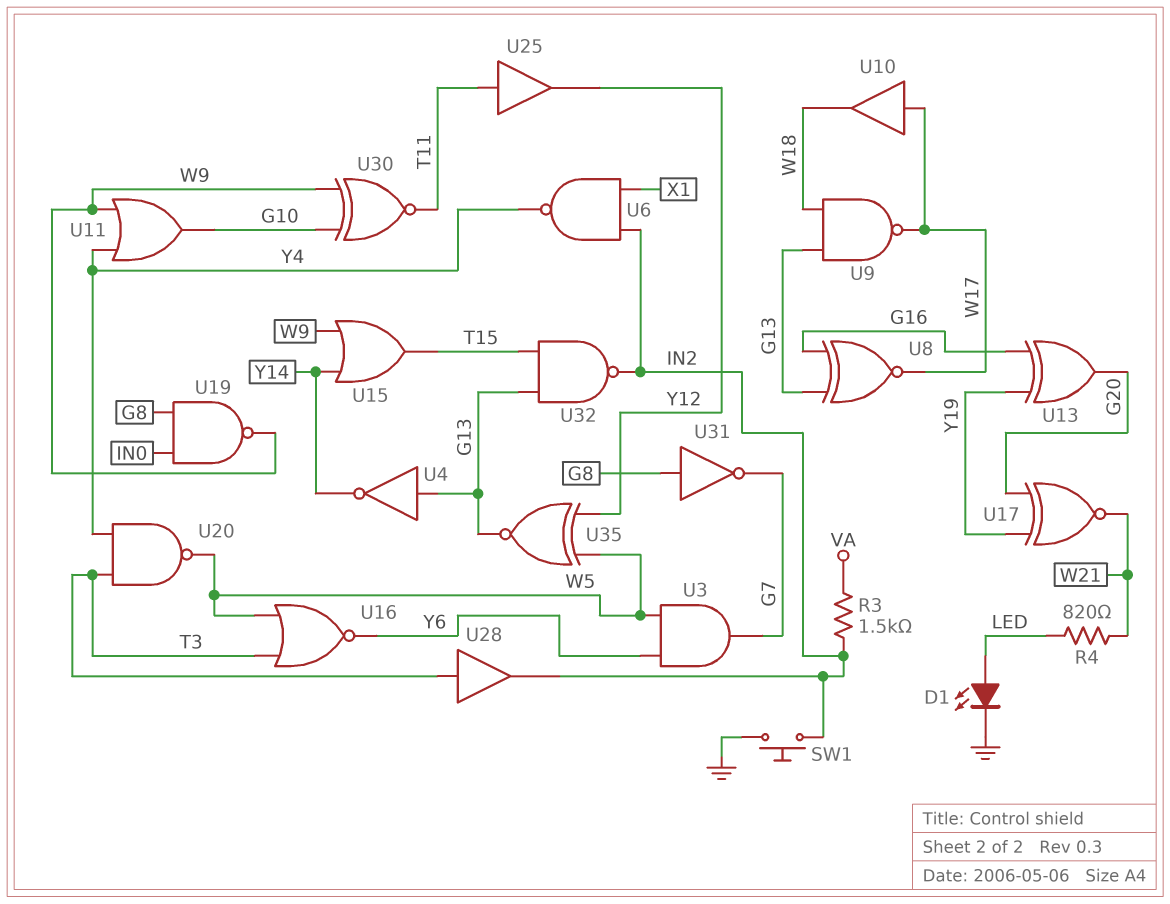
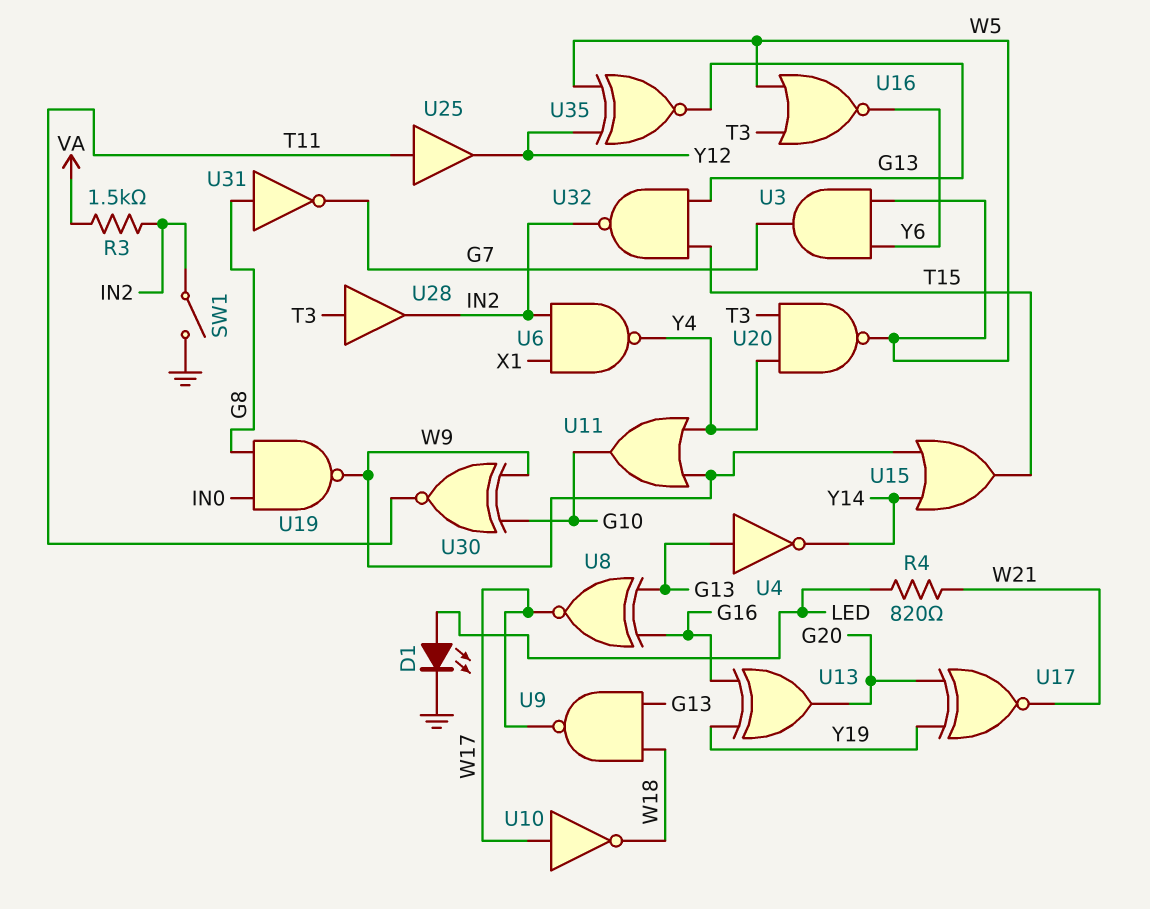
SW1: button (GND, IN2) -> switch (GND, IN2)
U10: buffer (in W17, out W18) -> NOT (in W17, out W18)

